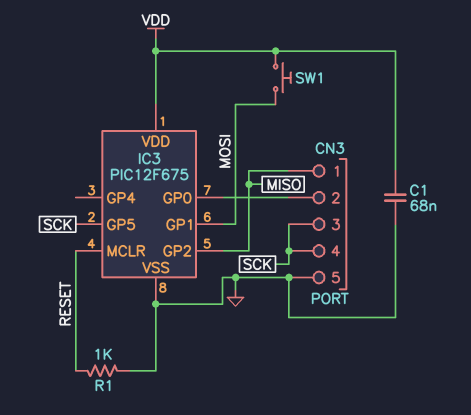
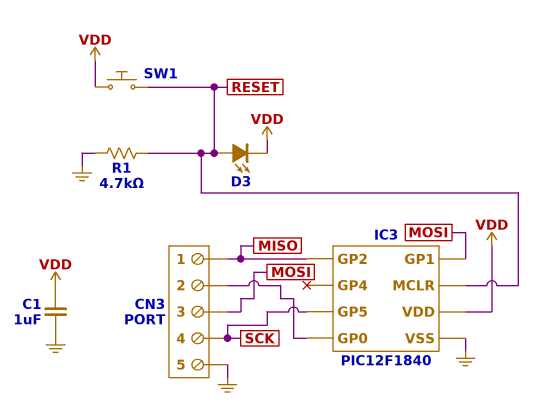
C1: 68nF (GND, VDD) -> 1uF (GND, VDD)
CN3 pin 3: SCK -> MOSI
D3: none -> LED (A RESET, K VDD)
IC3: PIC12F675 -> PIC12F1840
R1: 1k (GND, RESET) -> 4.7k (GND, RESET)
SW1: button (MOSI, VDD) -> button (RESET, VDD)

